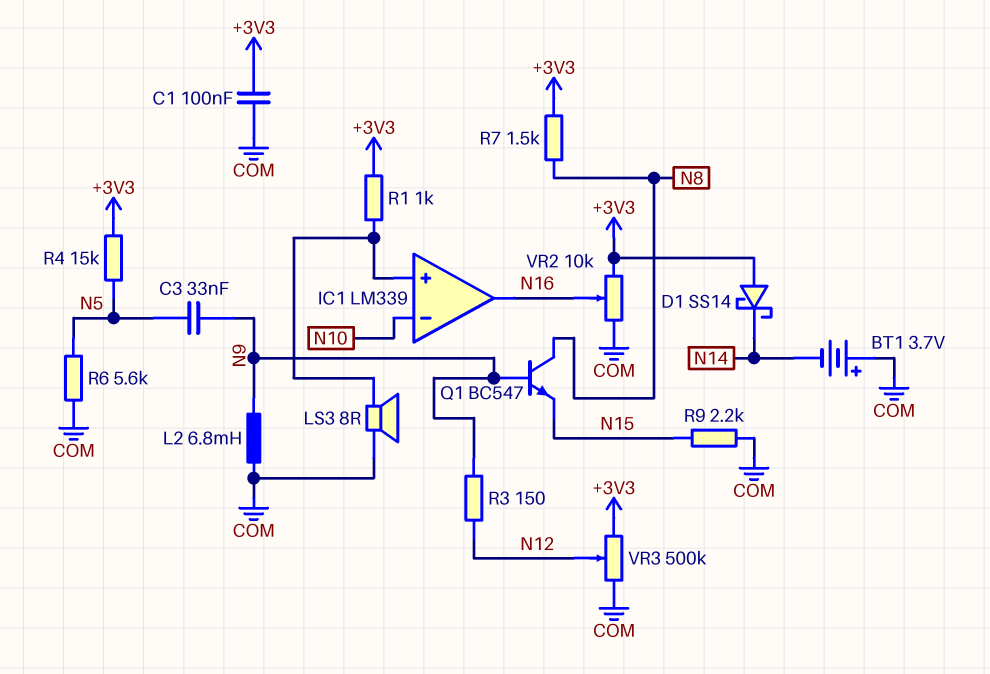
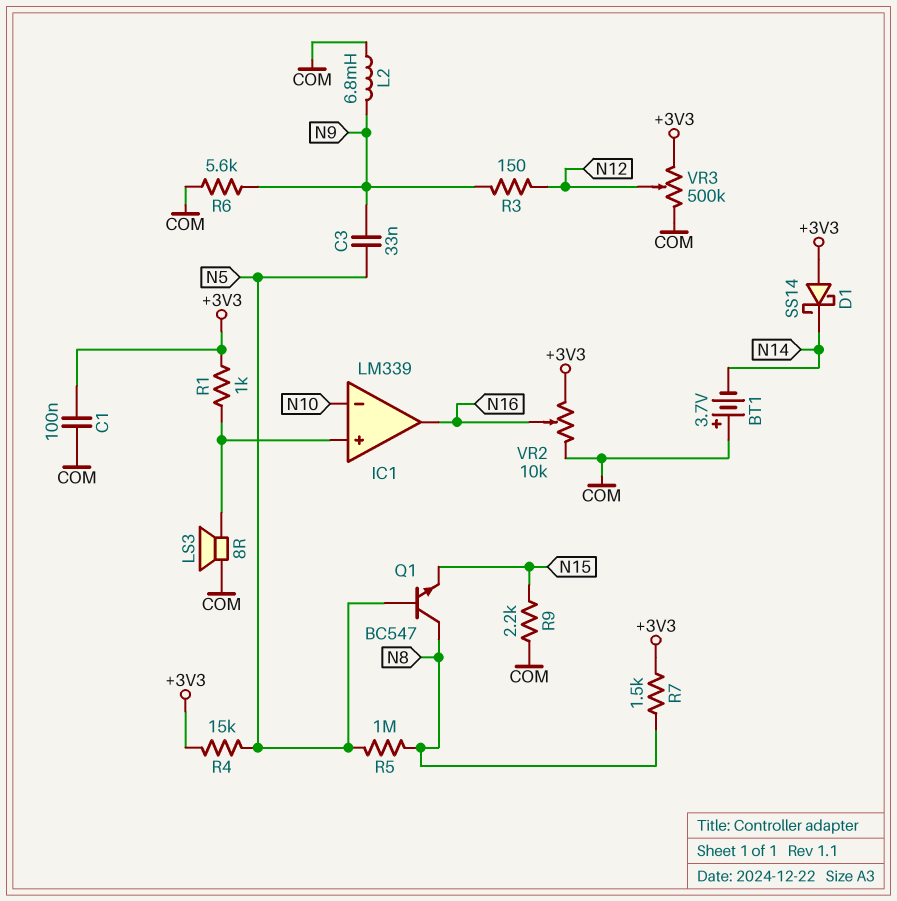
Q1: NPN BC547 (B N9, C N8, E N15) -> NPN BC547 (B N5, C N8, E N15)
R5: none -> 1M (N5, N8)
R6: 5.6k (COM, N5) -> 5.6k (COM, N9)

